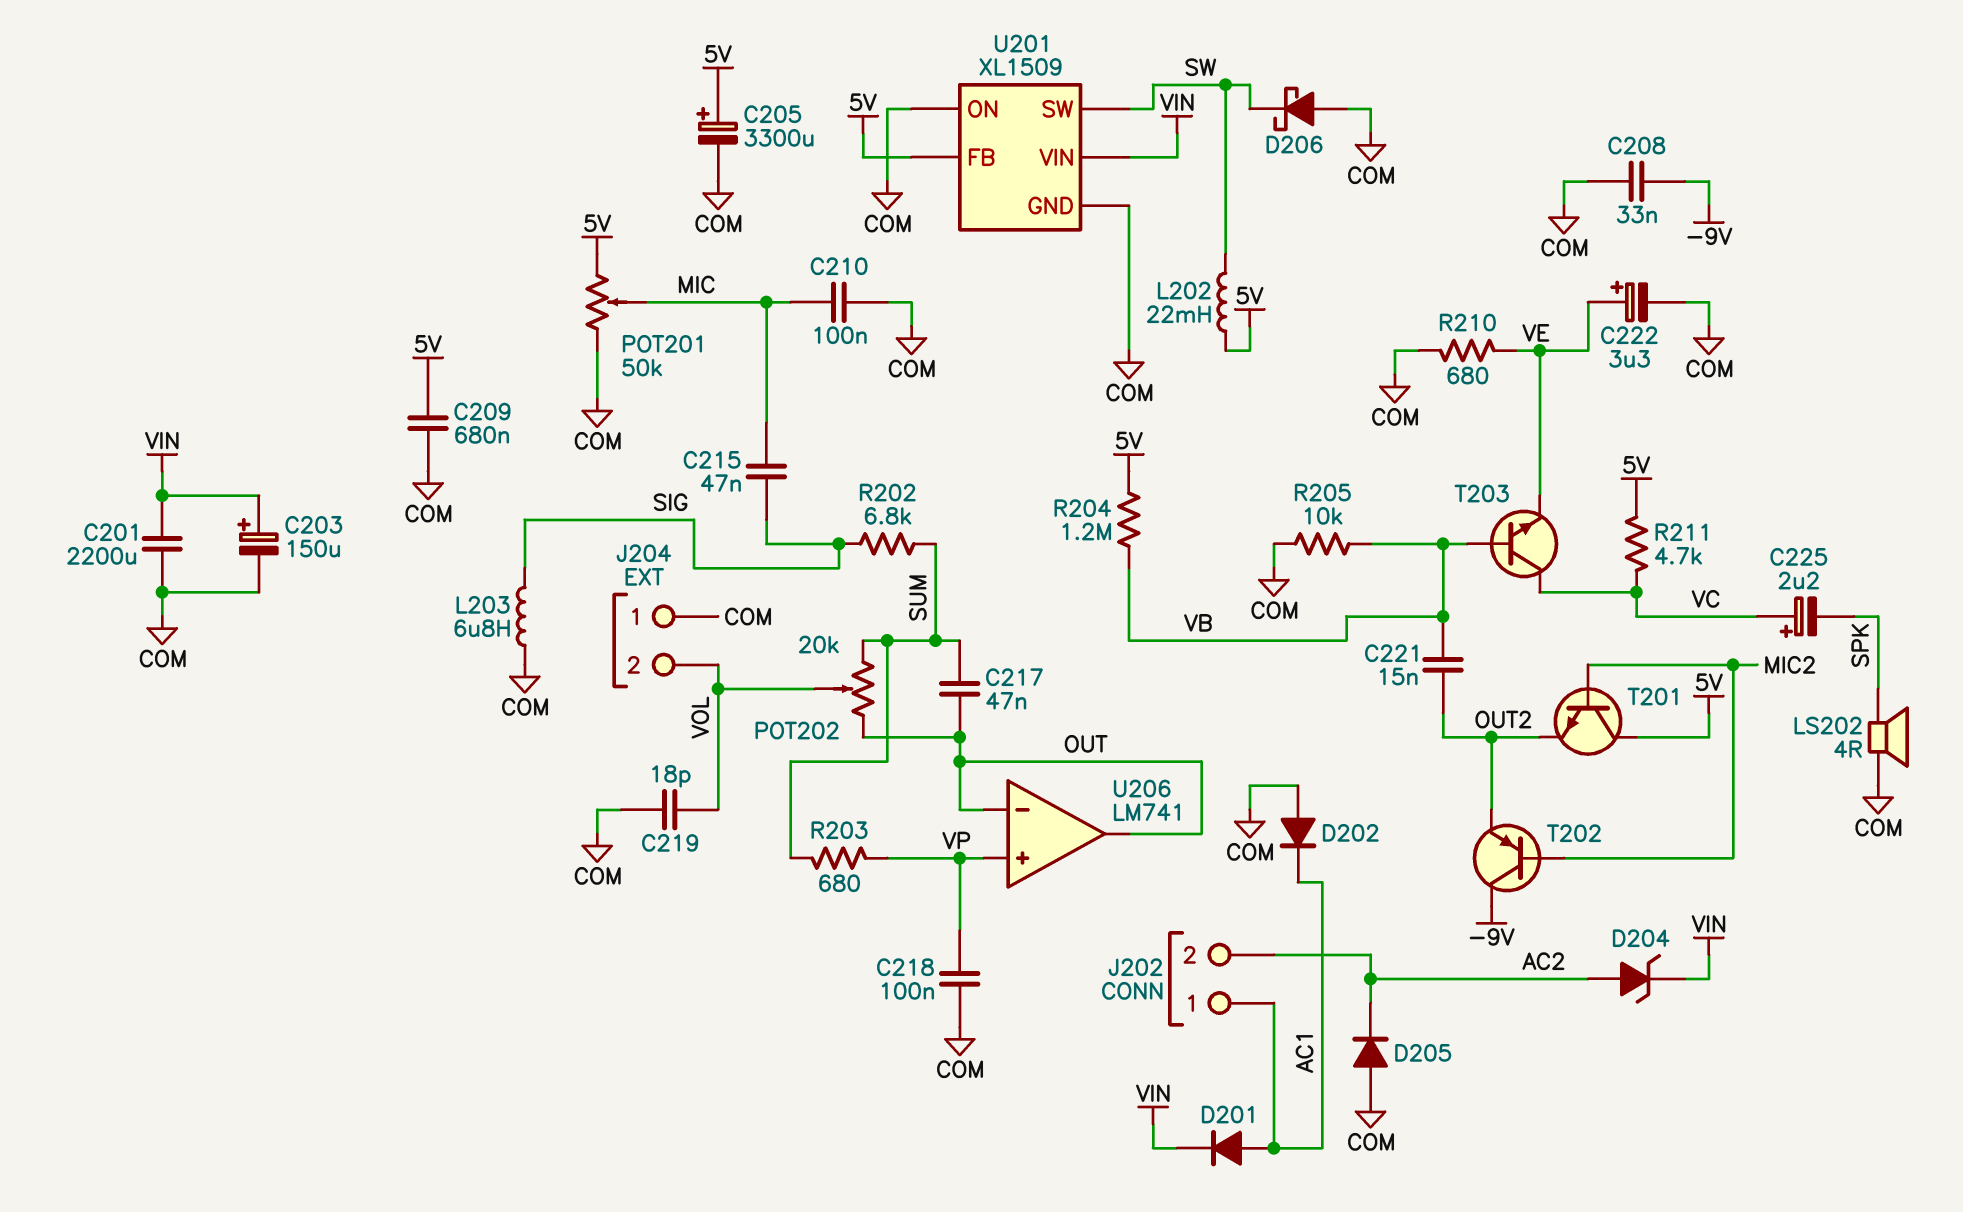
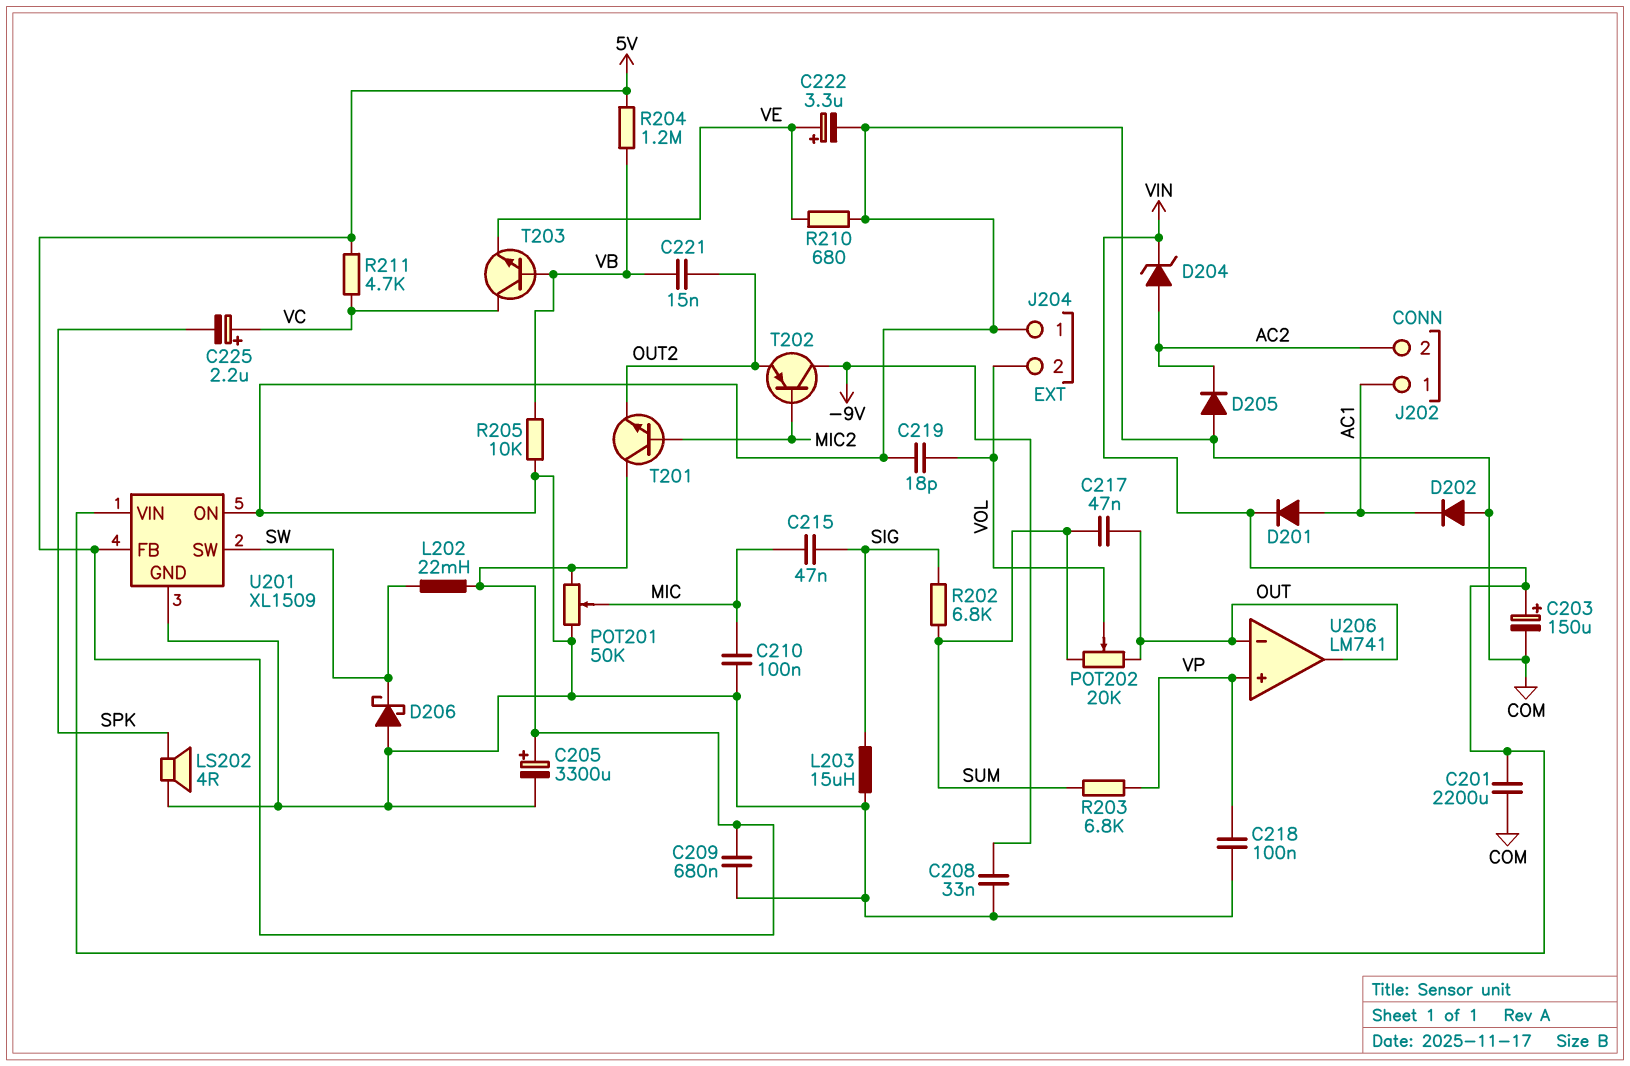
L203: 6.8uH (COM, SIG) -> 15uH (COM, SIG)
R203: 680 (SUM, VP) -> 6.8k (SUM, VP)

